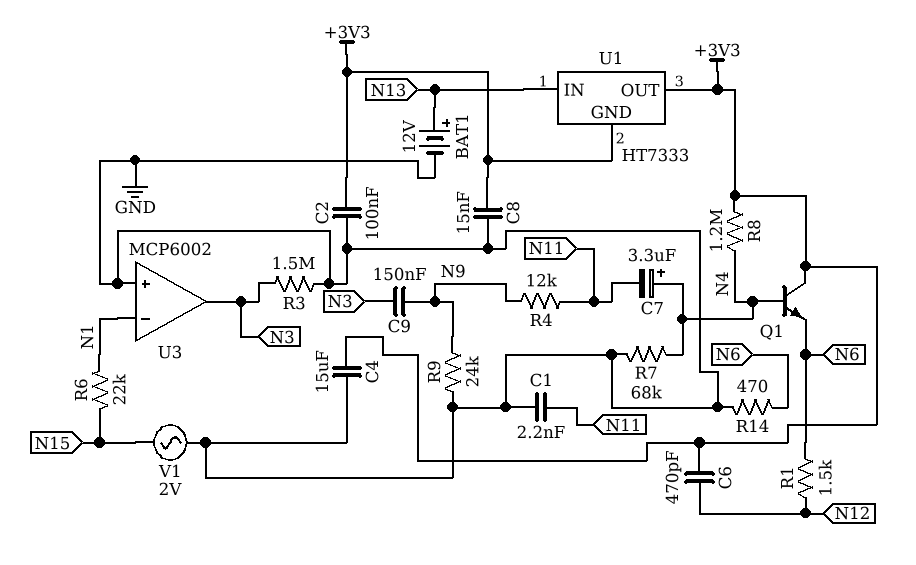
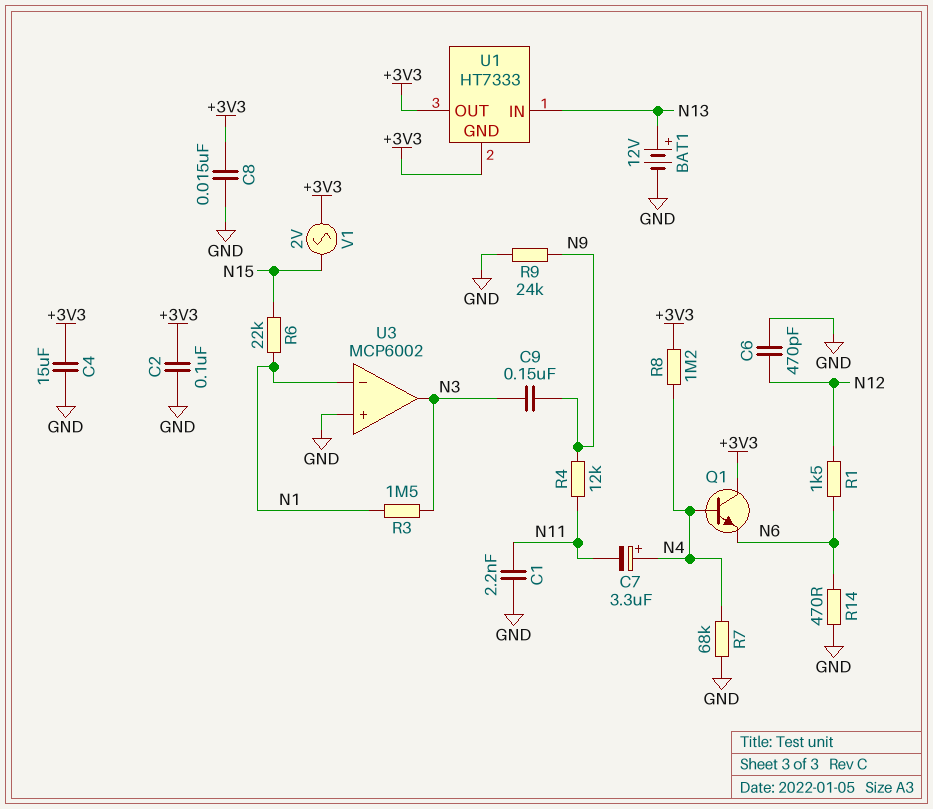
C6: 470pF (+3V3, N12) -> 470pF (GND, N12)
R3: 1.5M (GND, N3) -> 1.5M (N1, N3)
V1: AC 2V (GND, N15) -> AC 2V (+3V3, N15)

